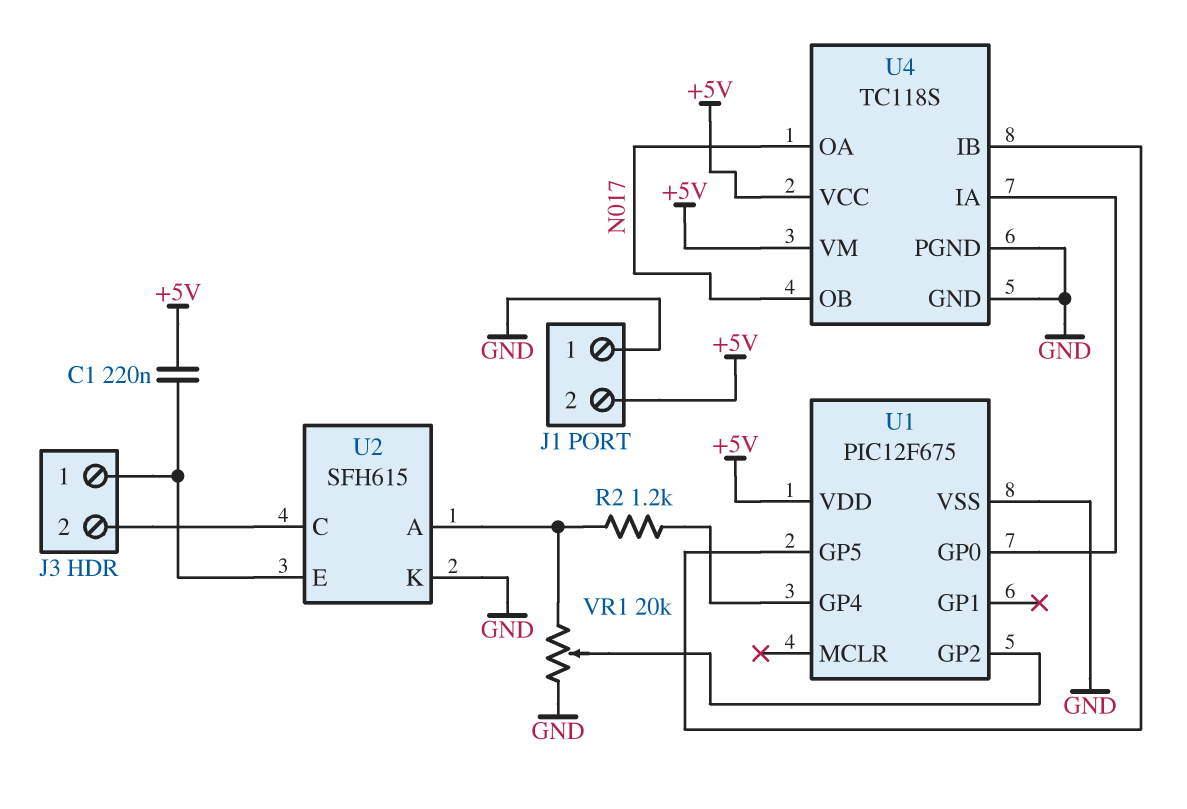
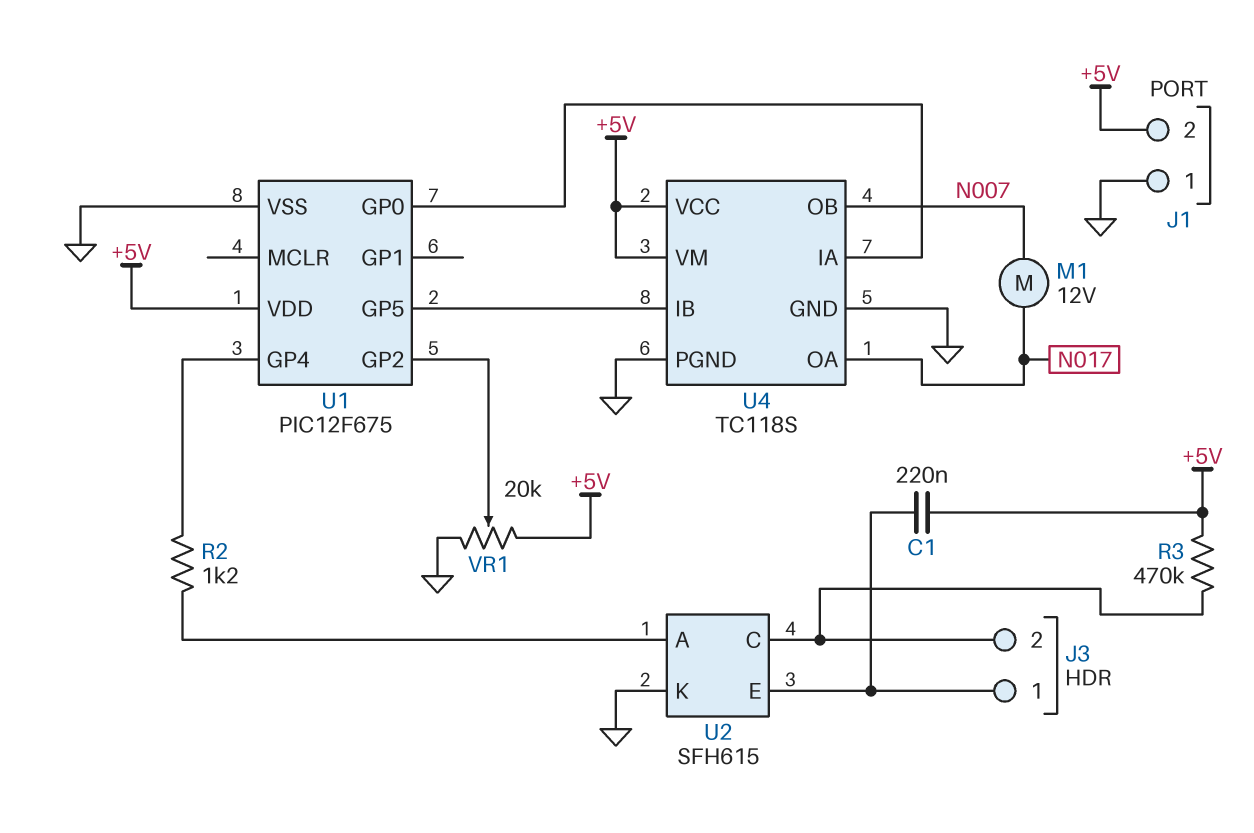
M1: none -> motor 12V (N007, N017)
R3: none -> 470k (+5V, J3/2)
U4 pin OB: N017 -> N007
VR1: 20k (GND, U2/A, wiper U1/GP2) -> 20k (+5V, GND, wiper U1/GP2)

